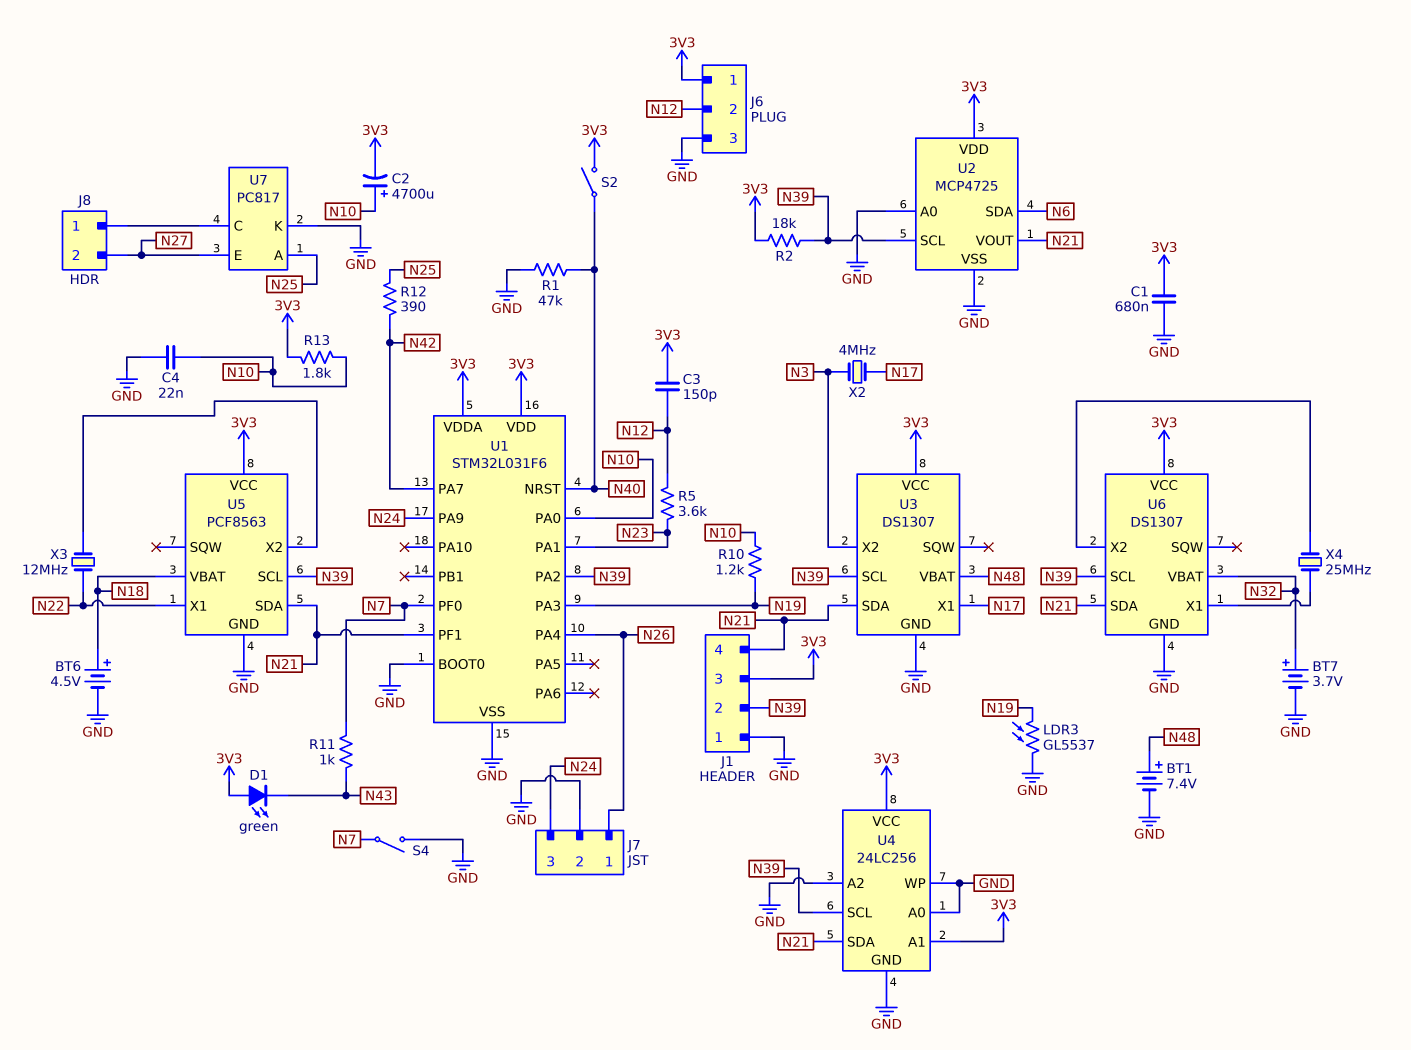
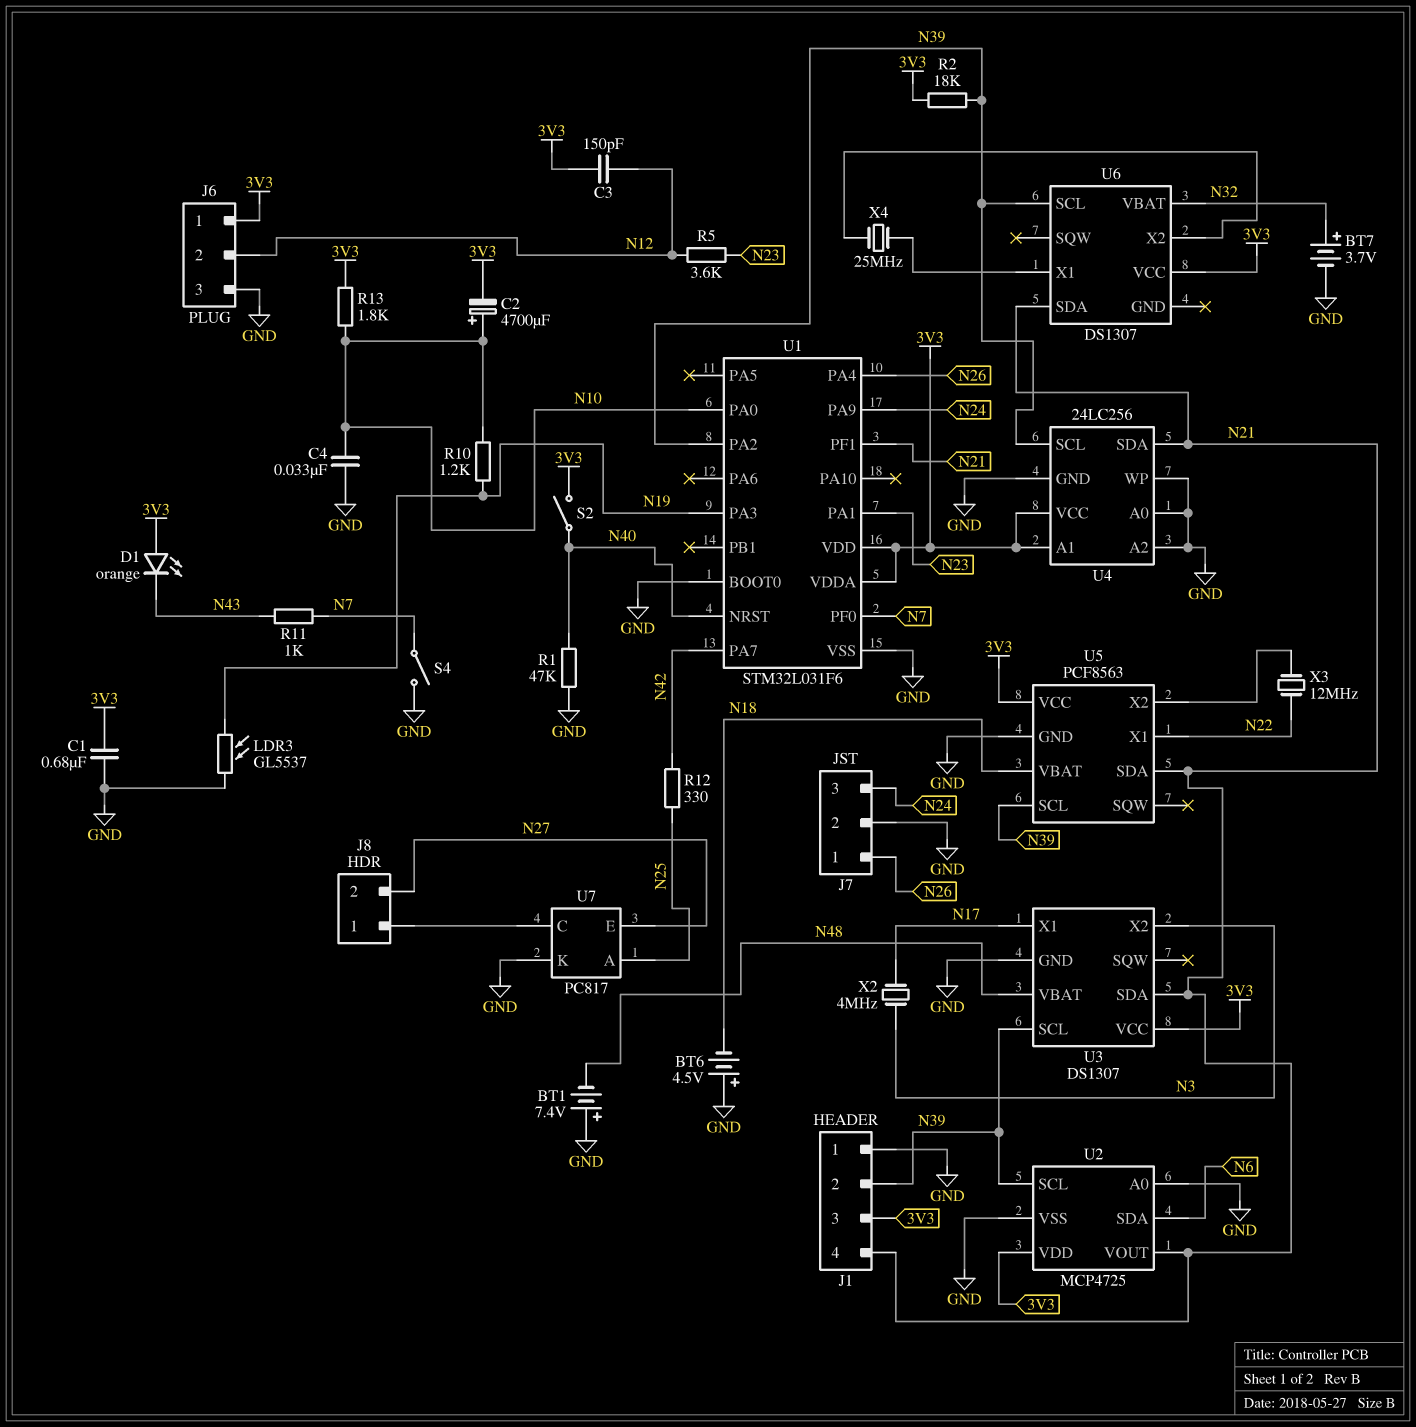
BT1: 7.4V (plus N48, minus GND) -> 7.4V (plus GND, minus N48)
BT6: 4.5V (plus N18, minus GND) -> 4.5V (plus GND, minus N18)
C4: 22nF (GND, N10) -> 33nF (GND, N10)
D1: LED green (A 3V3, K N43) -> LED orange (A 3V3, K N43)
R12: 390 (N25, N42) -> 330 (N25, N42)
U6 pin GND: GND -> none

